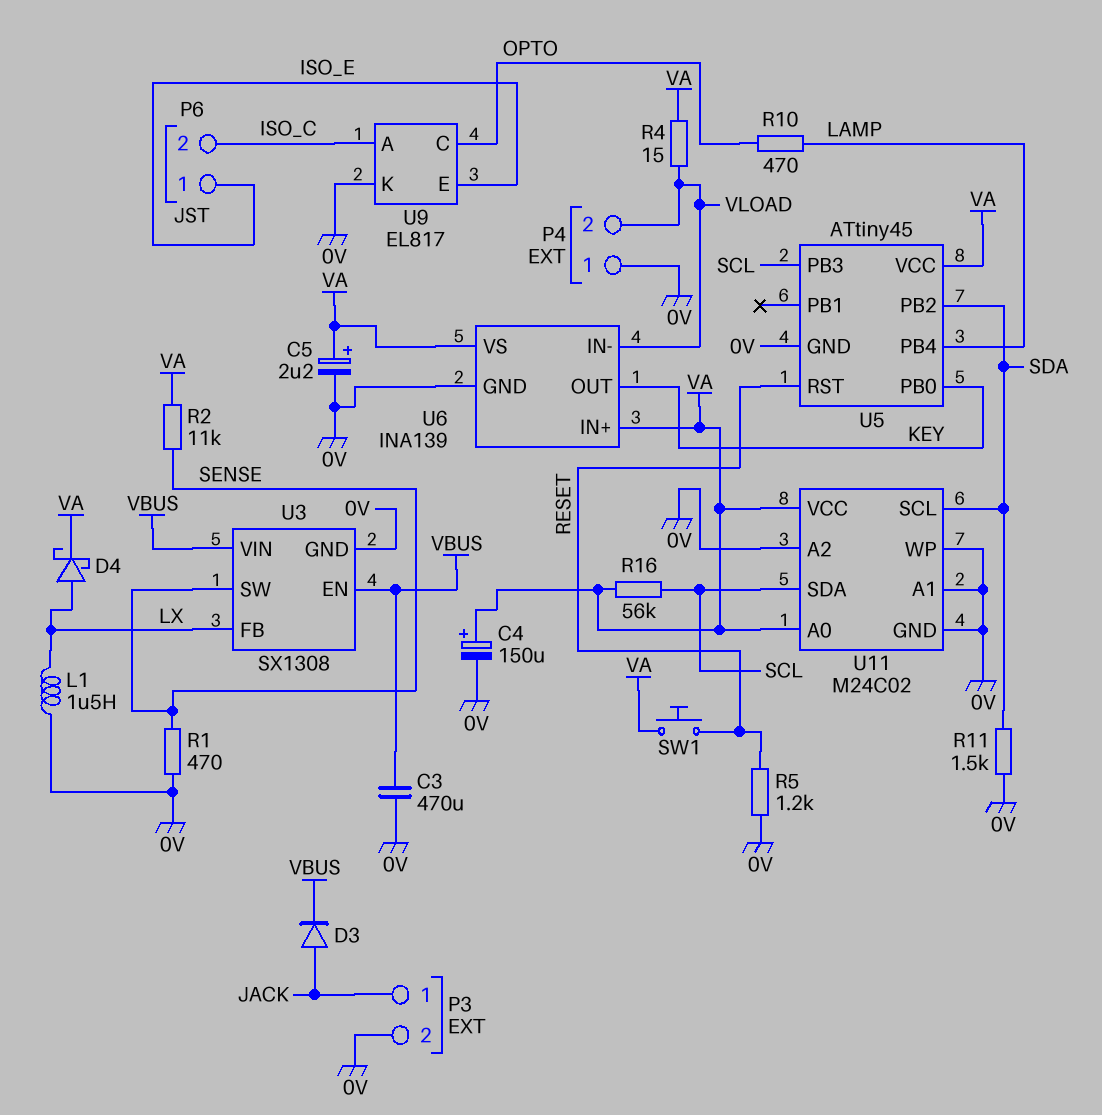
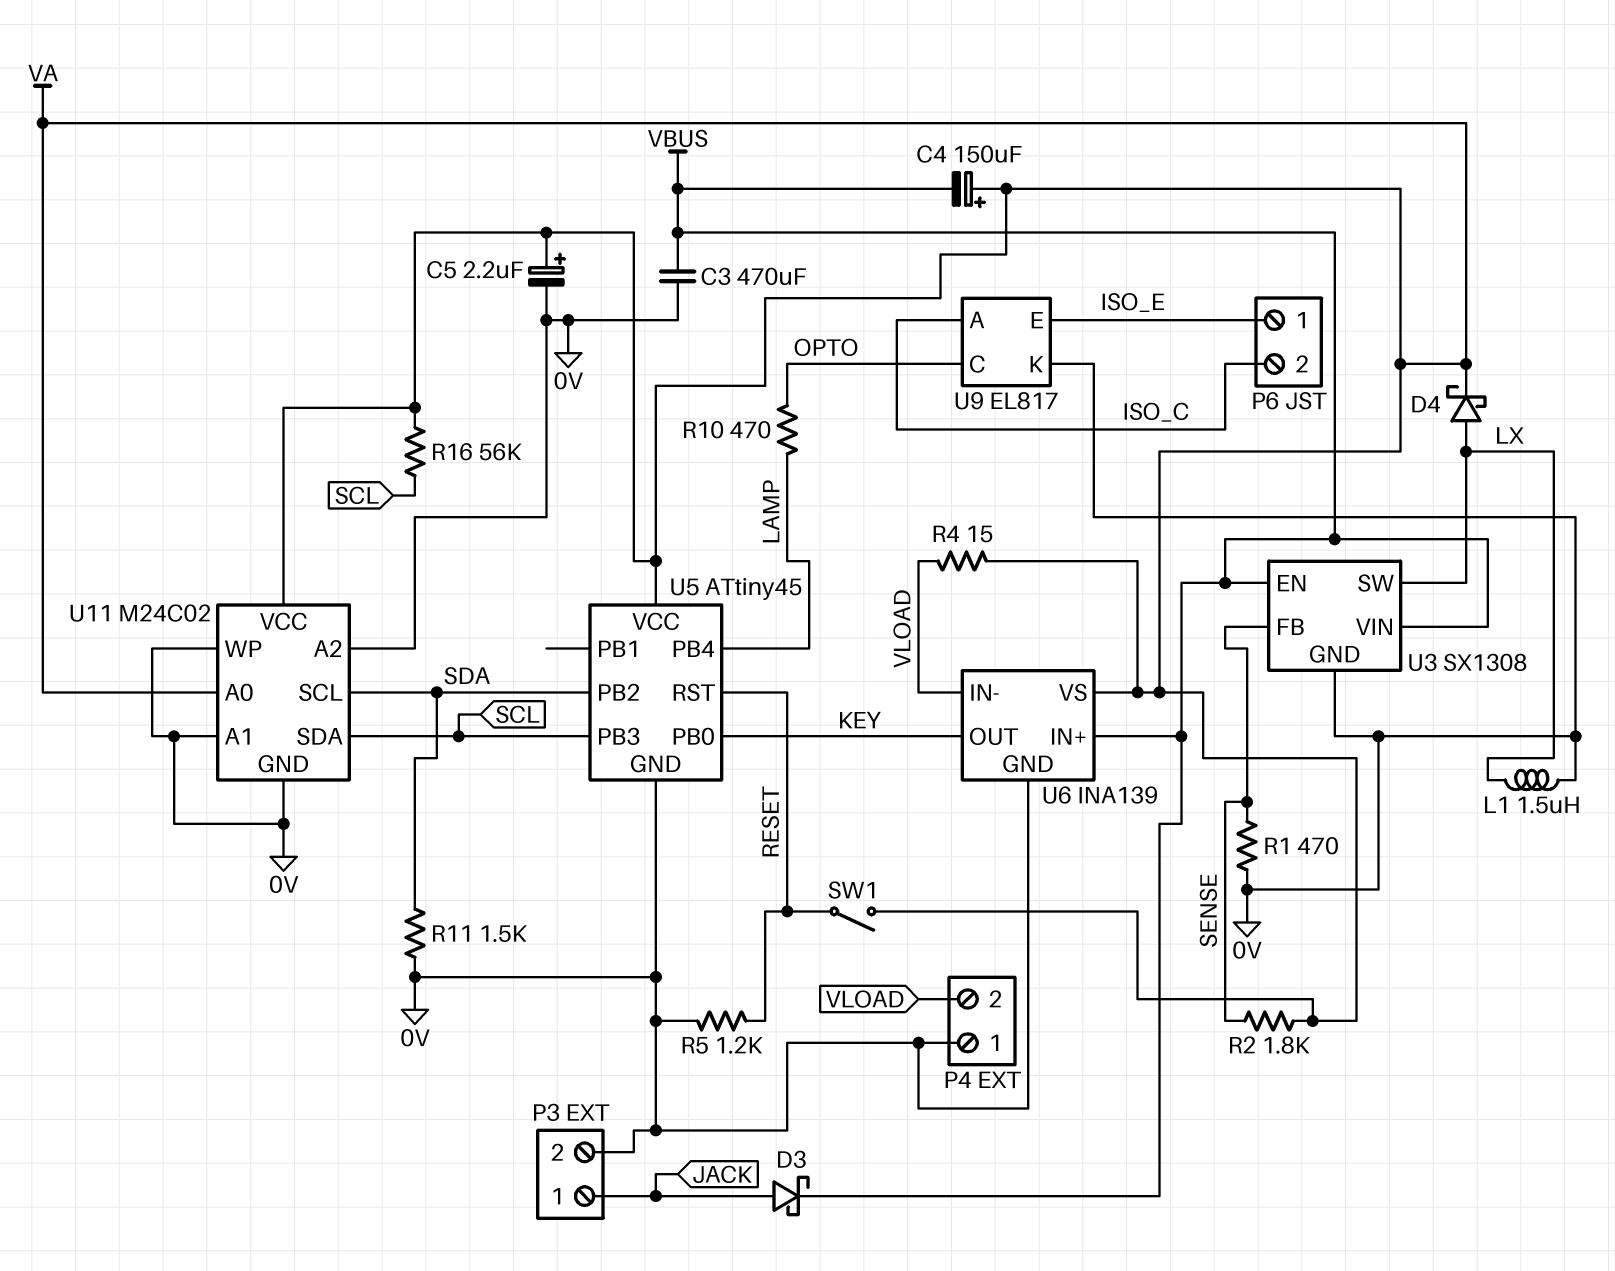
C4: 150uF (plus VA, minus 0V) -> 150uF (plus VA, minus VBUS)
D3: diode (A JACK, K VBUS) -> schottky (A JACK, K VBUS)
R2: 11k (SENSE, VA) -> 1.8k (SENSE, VA)
SW1: button (RESET, VA) -> switch (RESET, VA)
U3 pin FB: LX -> SENSE
U3 pin SW: SENSE -> LX
U6 pin IN+: VA -> VBUS

